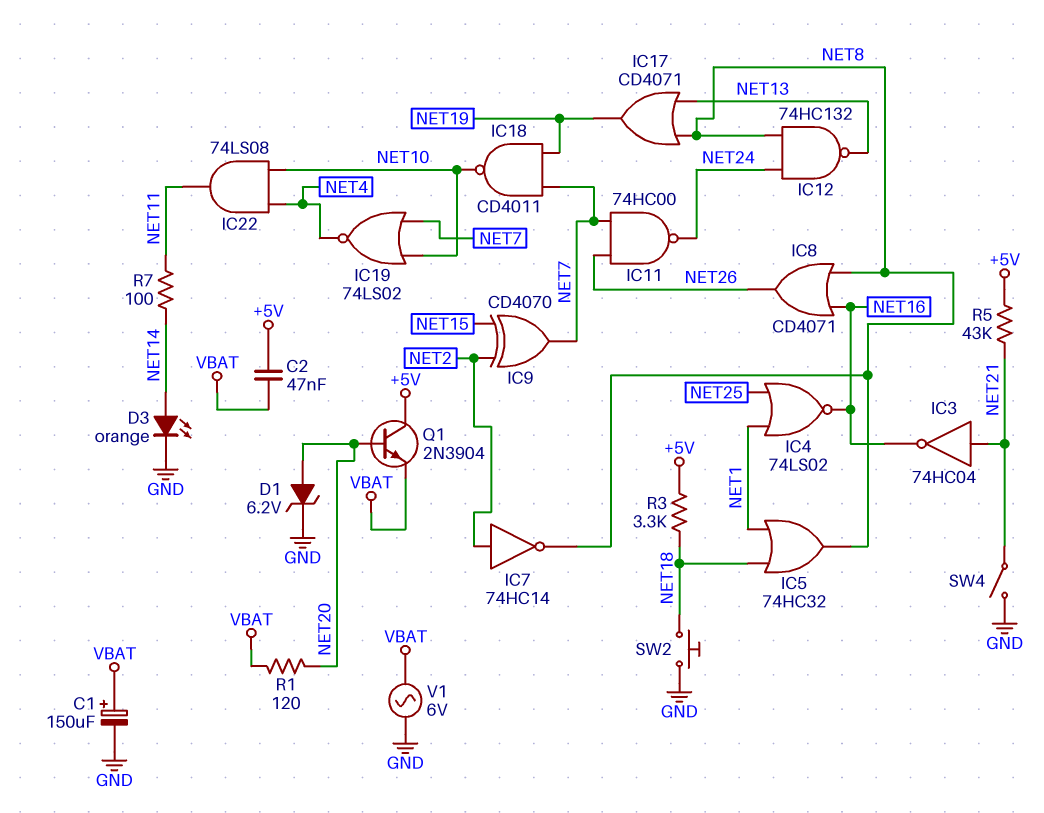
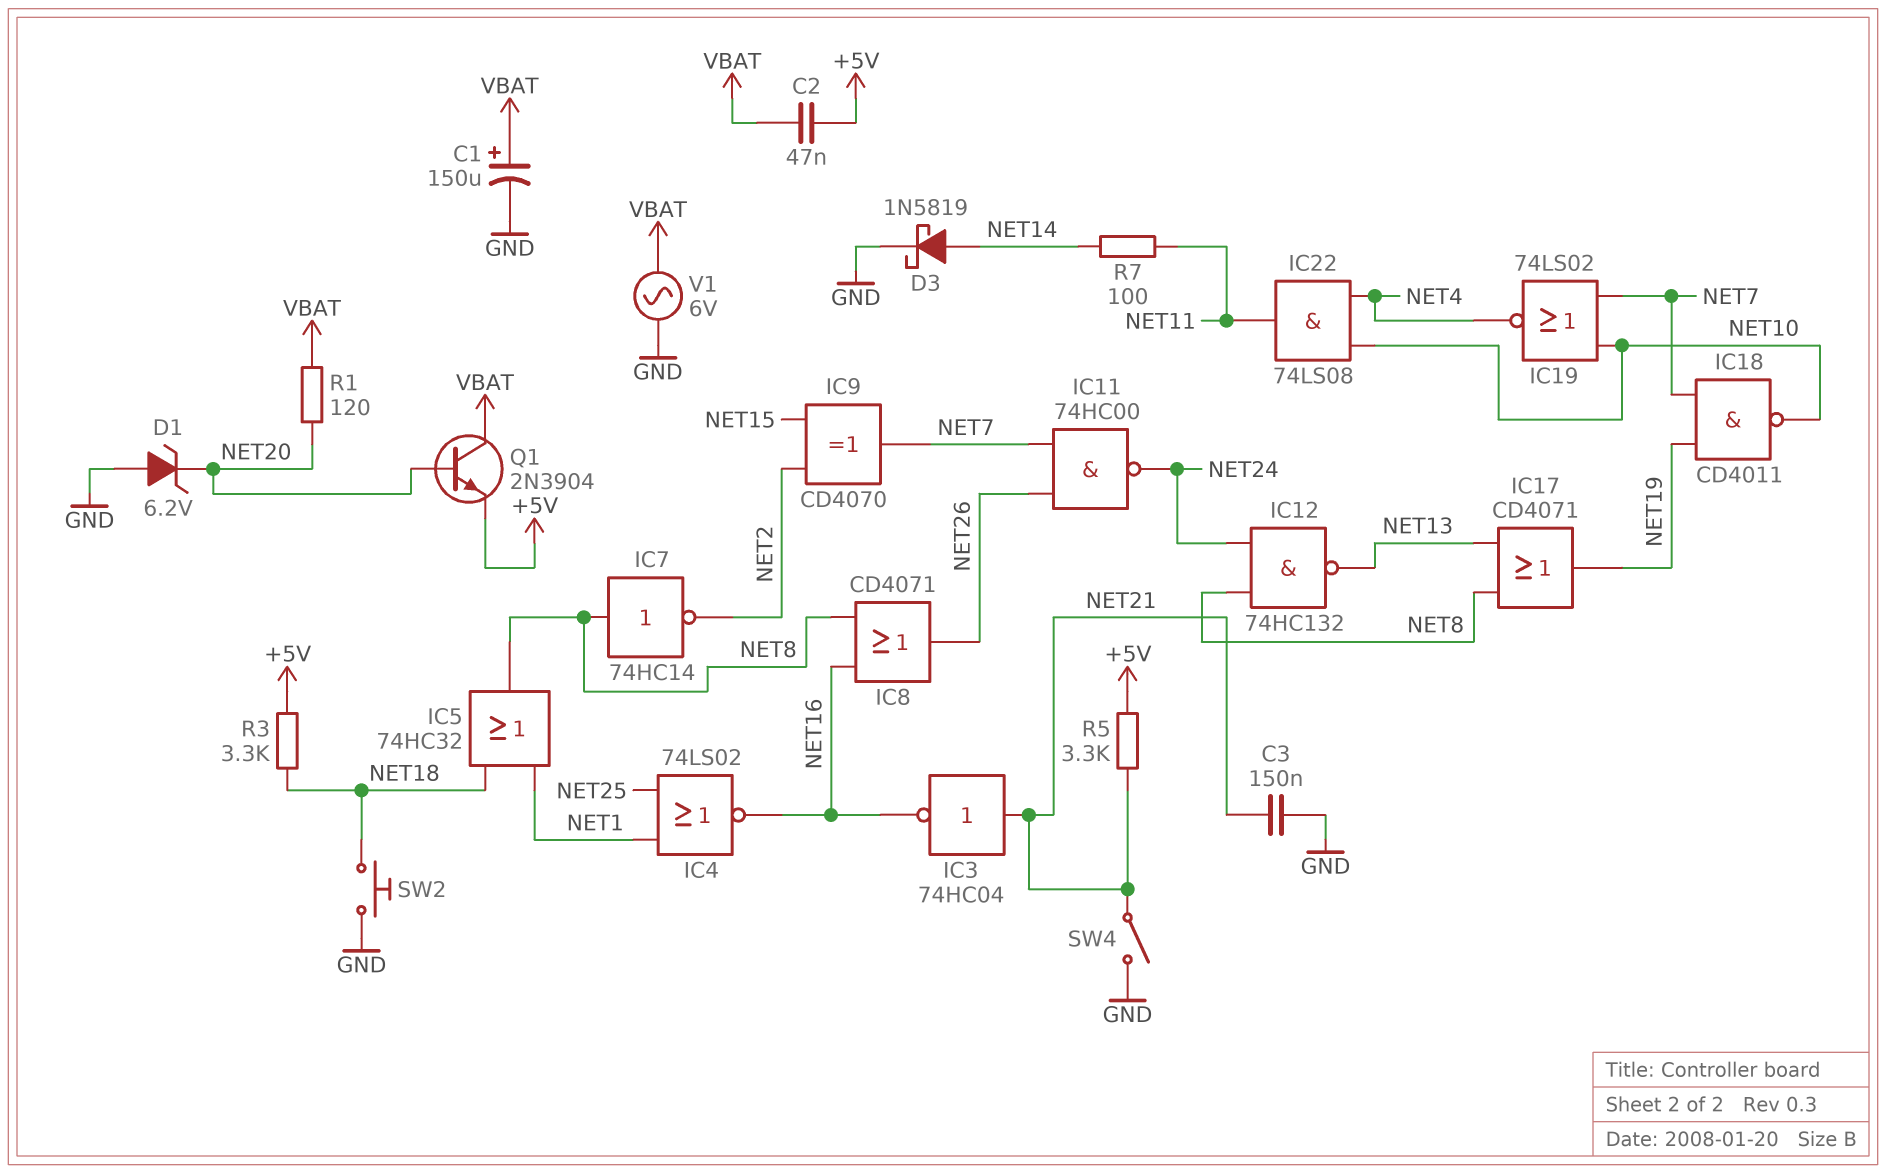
C3: none -> 150nF (GND, NET21)
D1: zener 6.2V (A NET20, K GND) -> zener 6.2V (A GND, K NET20)
D3: LED orange (A NET14, K GND) -> schottky 1N5819 (A NET14, K GND)
IC7: NOT 74HC14 (in NET2, out NET8) -> NOT 74HC14 (in NET8, out NET2)
Q1: NPN 2N3904 (B NET20, C +5V, E VBAT) -> NPN 2N3904 (B NET20, C VBAT, E +5V)
R5: 43k (+5V, NET21) -> 3.3k (+5V, NET21)

